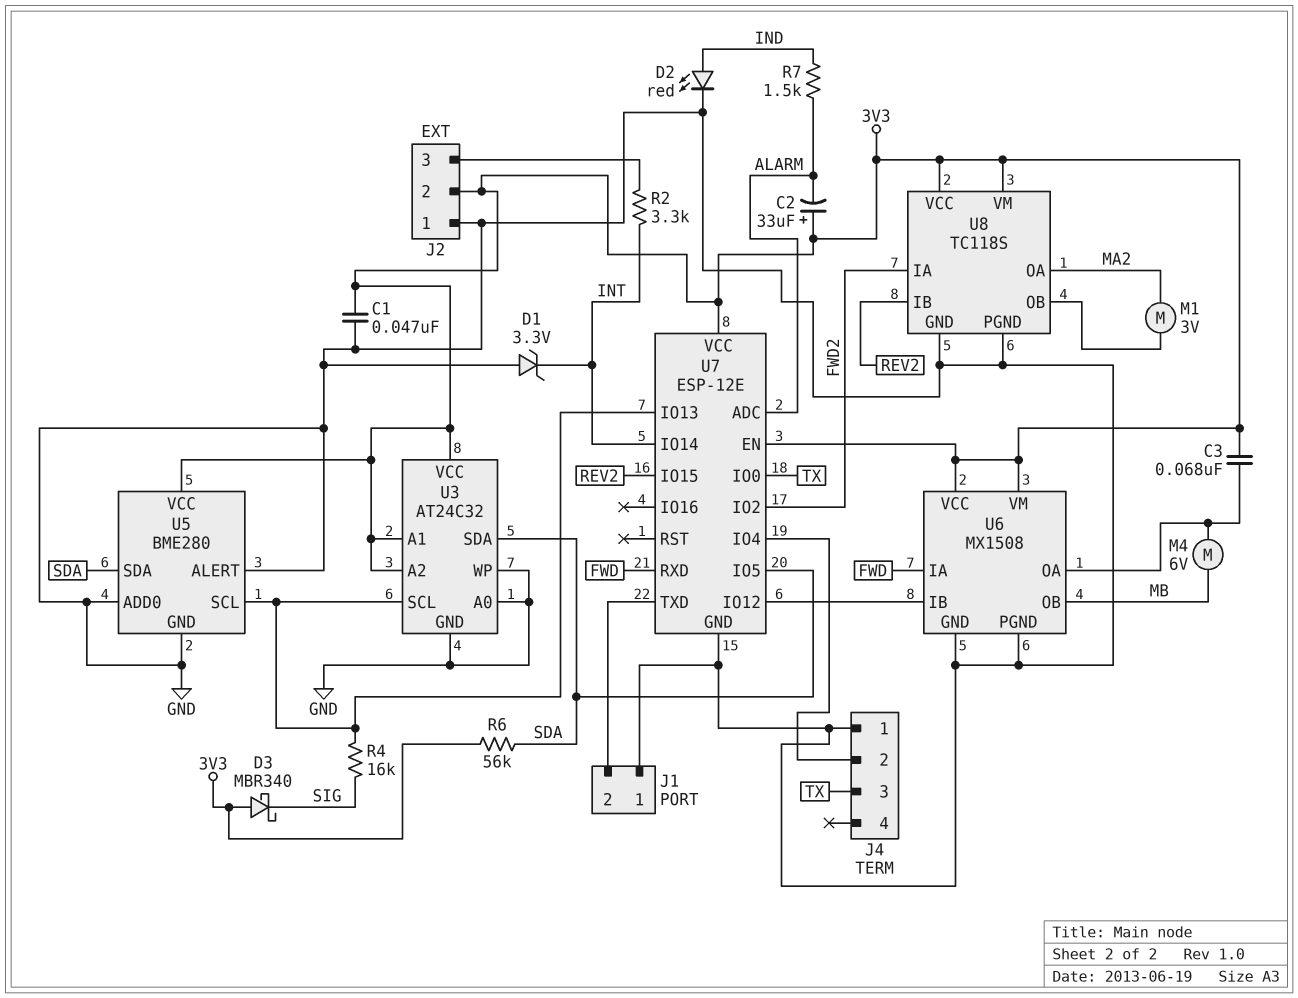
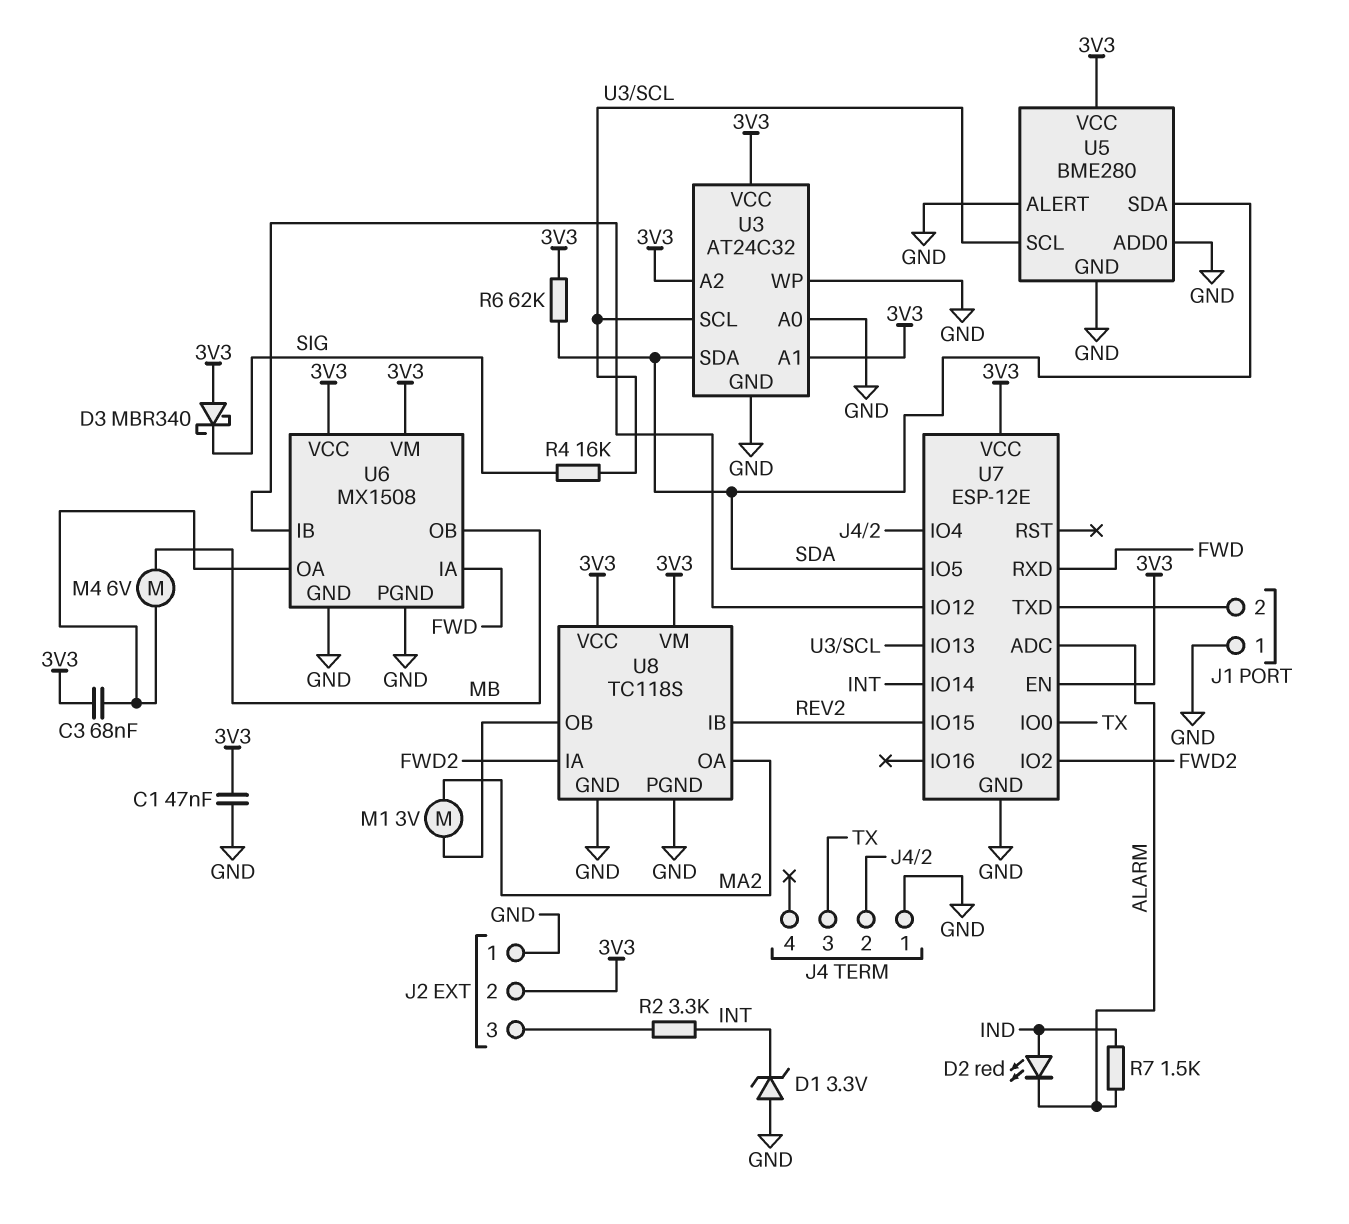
C2: 33uF (plus 3V3, minus ALARM) -> none
D2: LED red (A IND, K GND) -> LED red (A IND, K ALARM)
R6: 56k (3V3, SDA) -> 62k (3V3, SDA)

